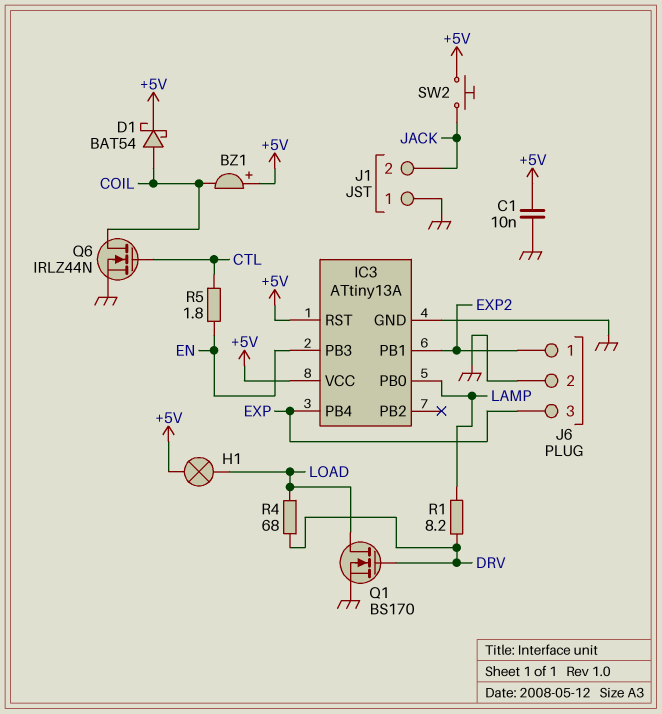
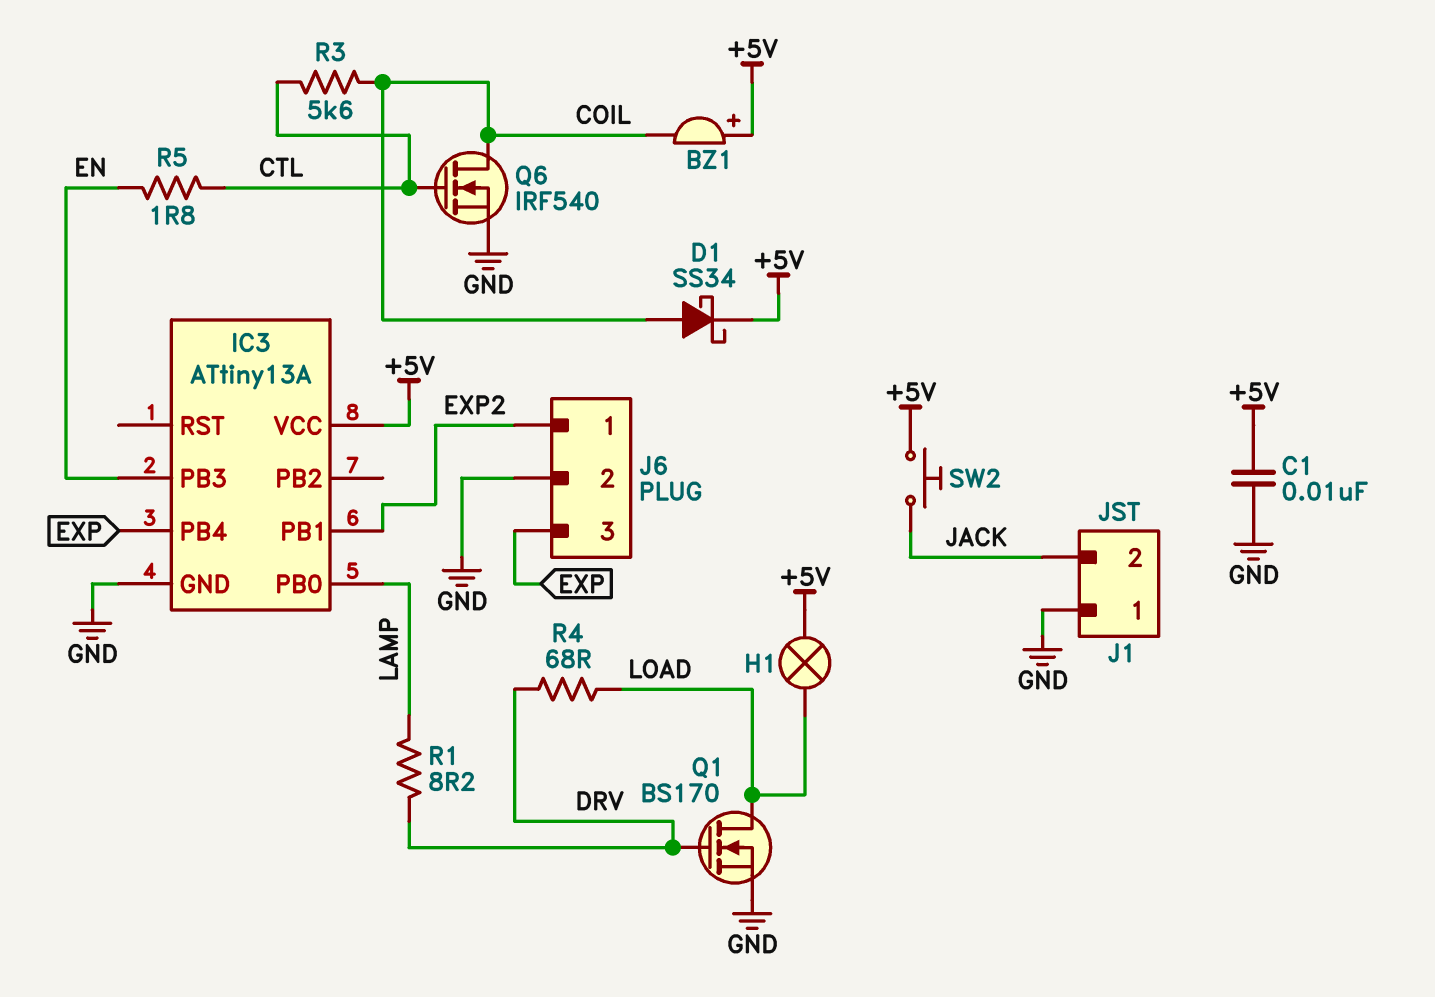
D1: schottky BAT54 (A COIL, K +5V) -> schottky SS34 (A COIL, K +5V)
IC3 pin RST: +5V -> none
Q6: NMOS IRLZ44N (G CTL, D COIL, S GND) -> NMOS IRF540 (G CTL, D COIL, S GND)
R3: none -> 5.6k (COIL, CTL)

